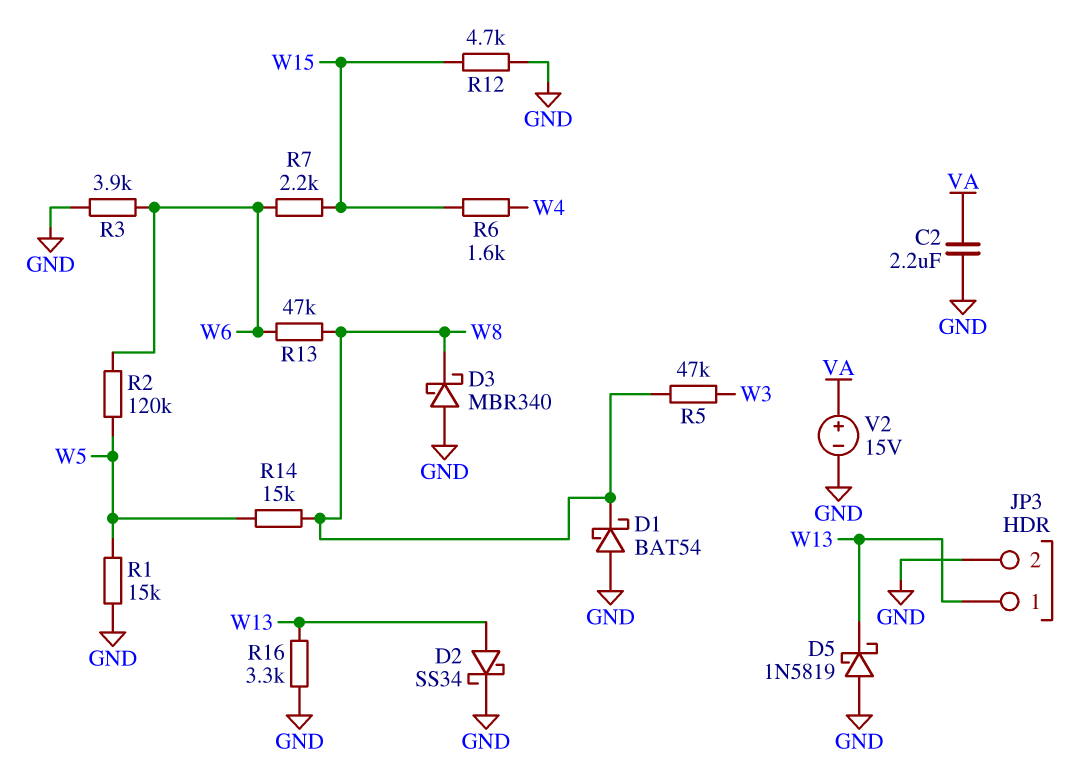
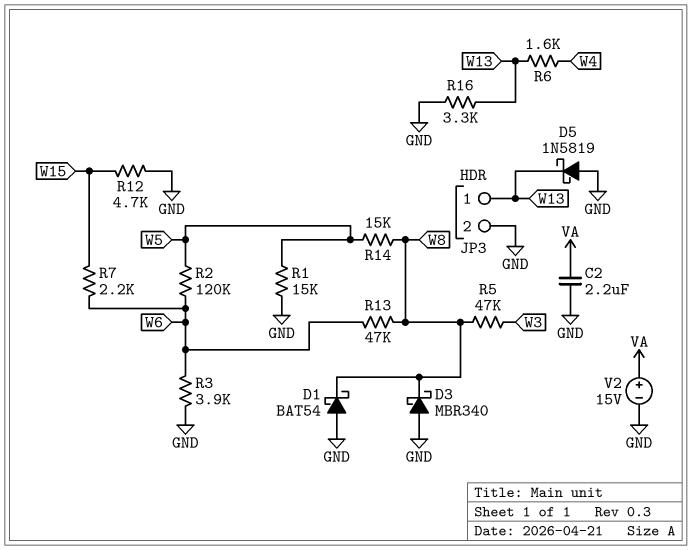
D2: schottky SS34 (A W13, K GND) -> none
R6: 1.6k (W4, W15) -> 1.6k (W4, W13)

